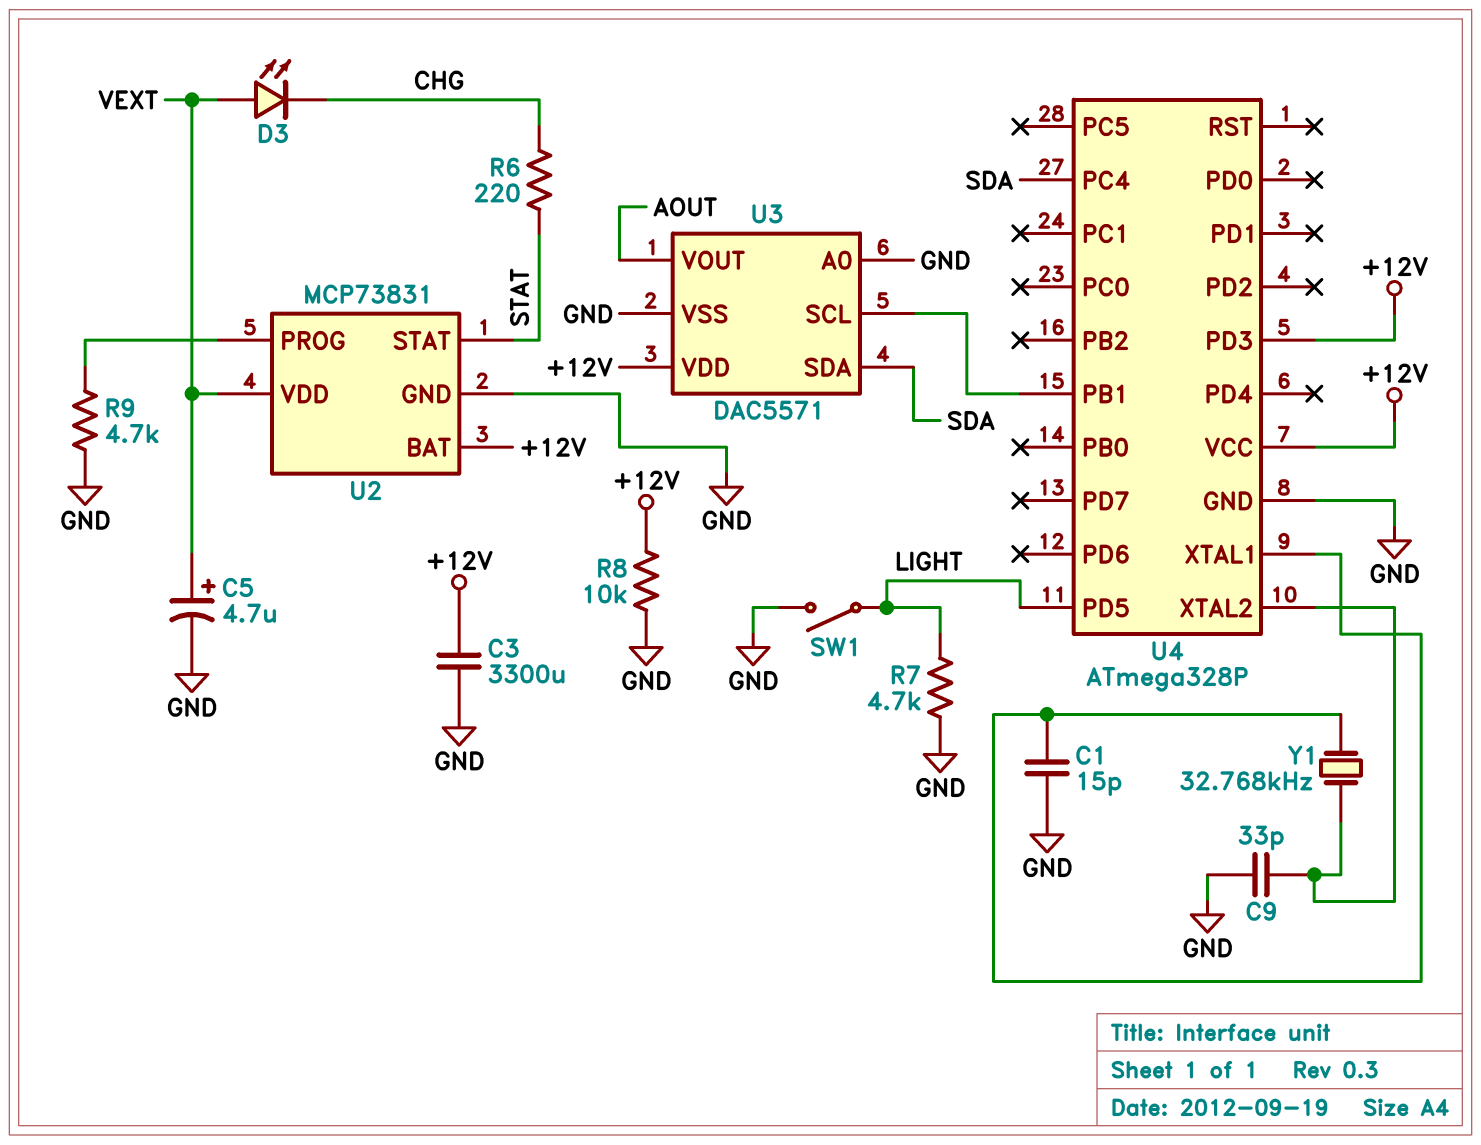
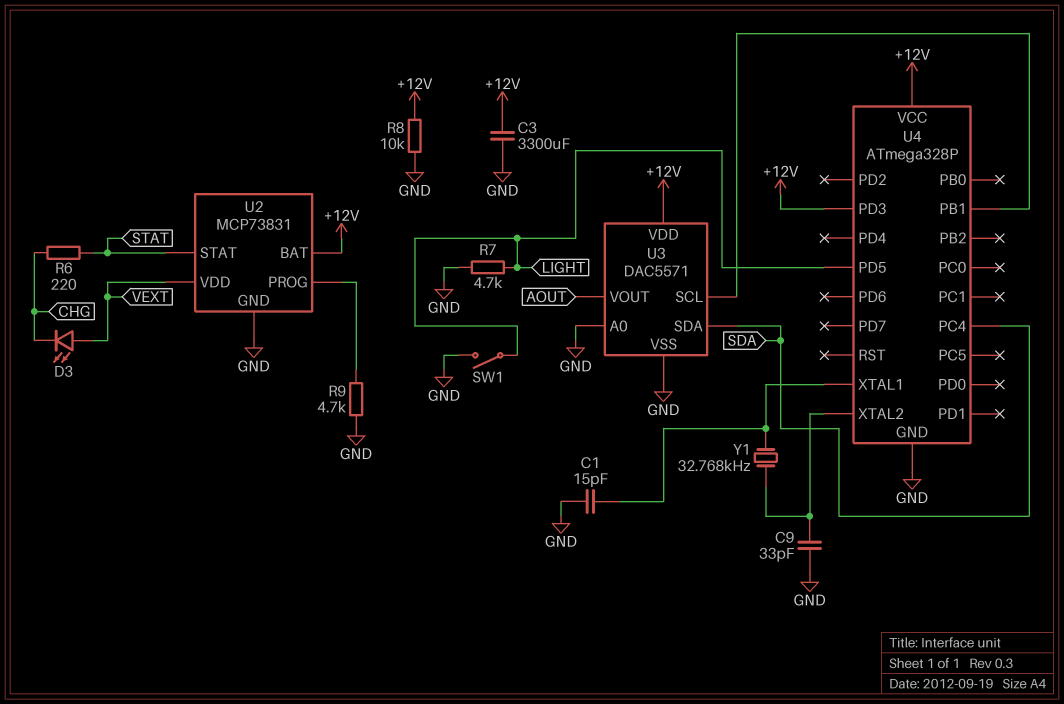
C5: 4.7uF (plus VEXT, minus GND) -> none

